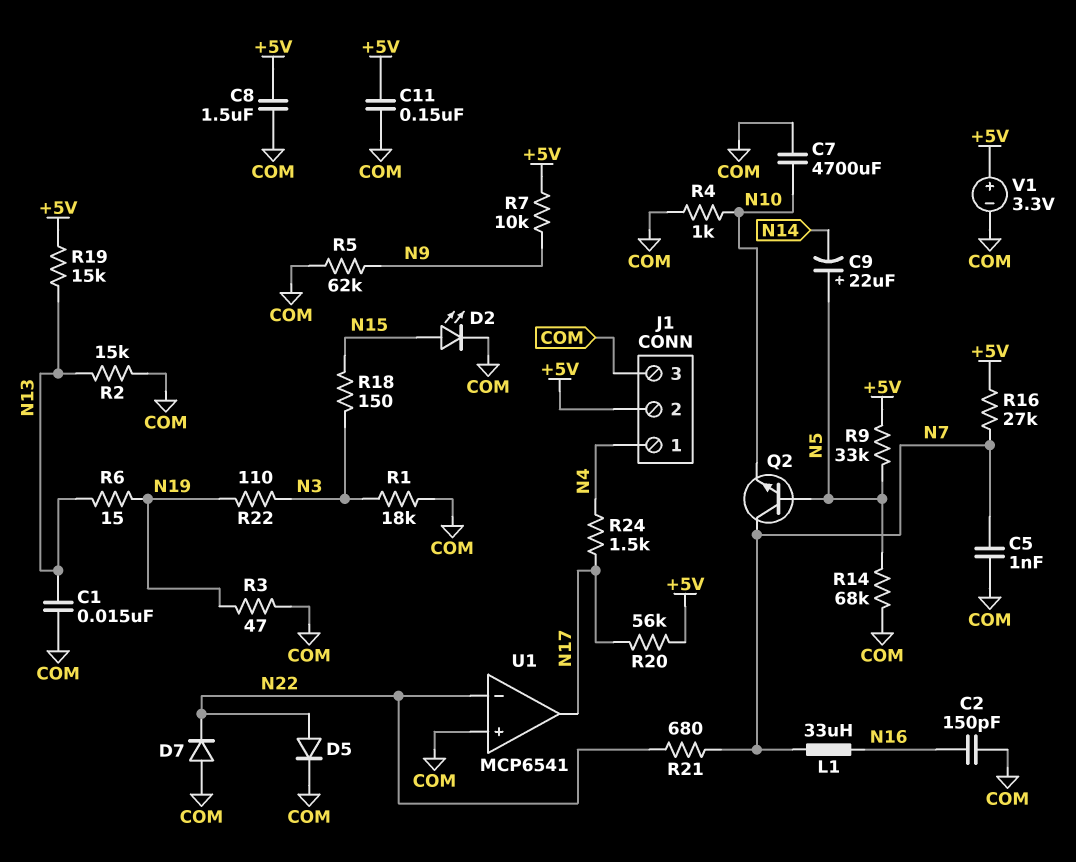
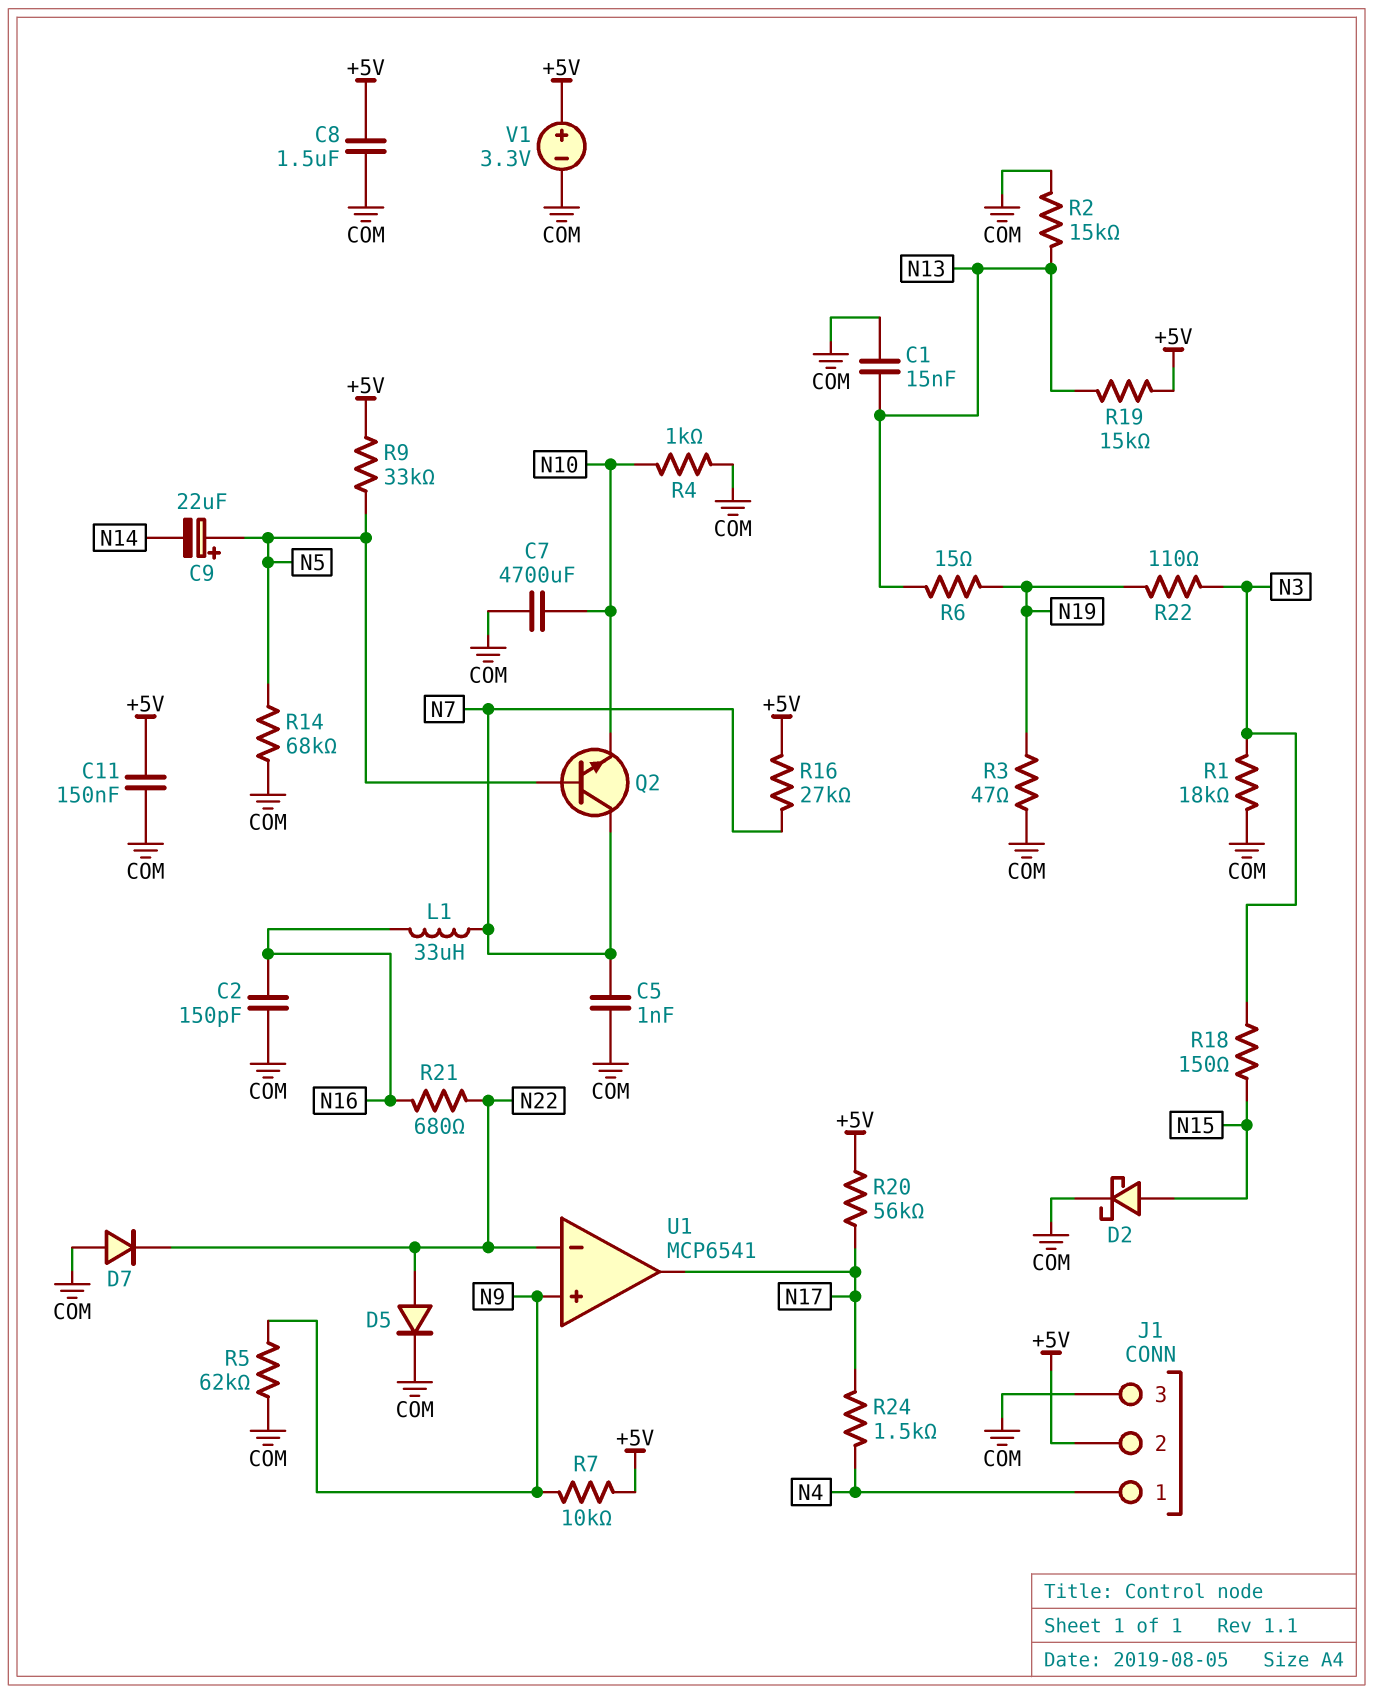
D2: LED (A N15, K COM) -> schottky (A N15, K COM)
R21: 680 (N7, N22) -> 680 (N16, N22)
U1 pin in+: COM -> N9

